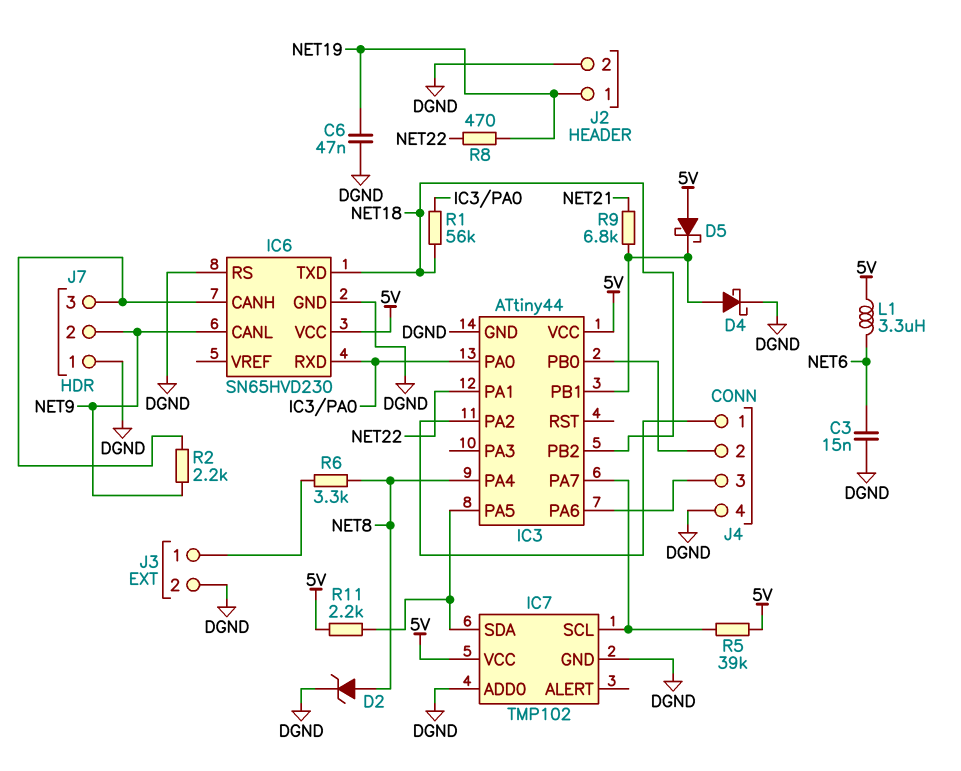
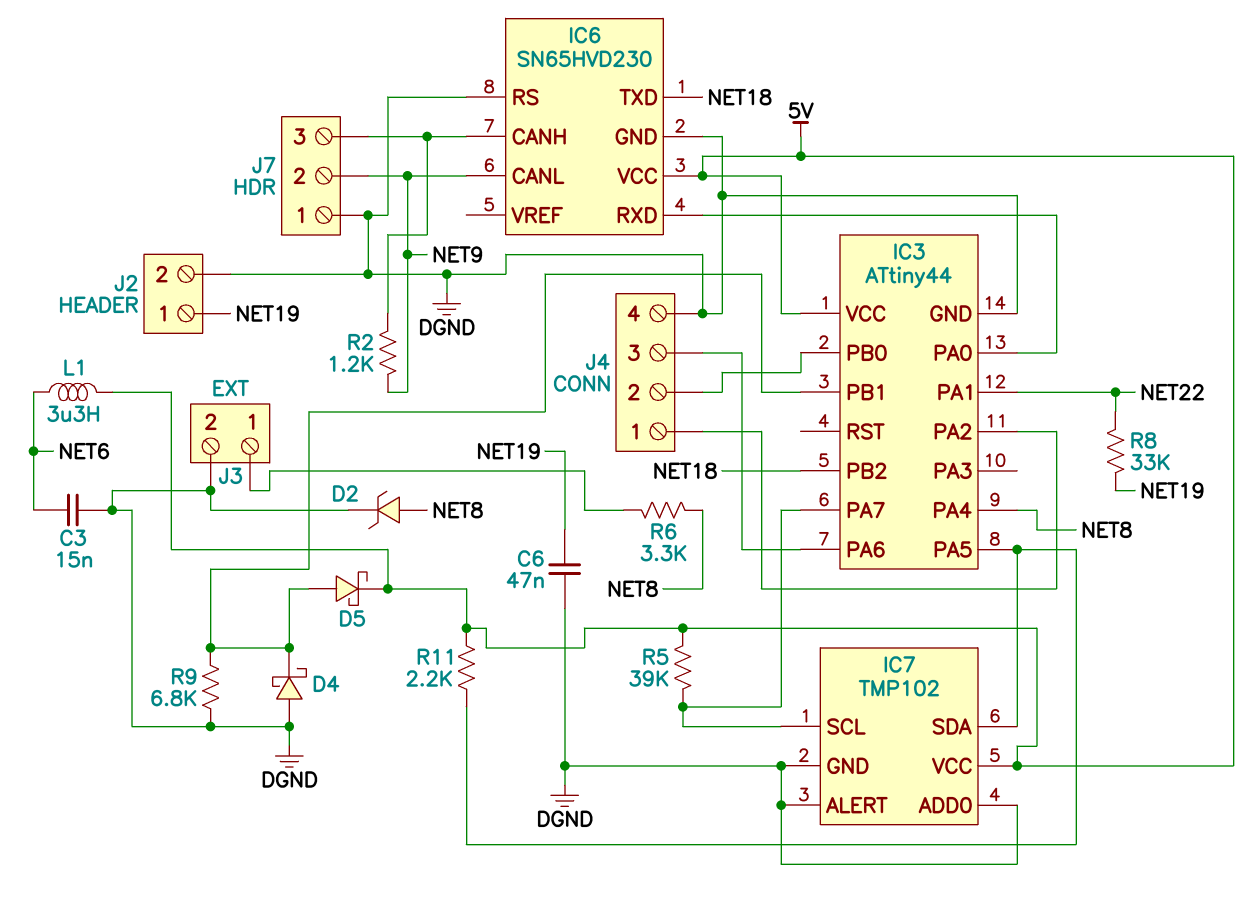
D4: schottky (A IC3/PB1, K DGND) -> schottky (A DGND, K IC3/PB1)
D5: schottky (A 5V, K IC3/PB1) -> schottky (A IC3/PB1, K 5V)
IC7 pin ALERT: none -> DGND
R1: 56k (IC3/PA0, NET18) -> none
R2: 2.2k (IC6/CANH, NET9) -> 1.2k (IC6/CANH, NET9)
R8: 470 (NET19, NET22) -> 33k (NET19, NET22)
R9: 6.8k (IC3/PB1, NET21) -> 6.8k (DGND, IC3/PB1)

